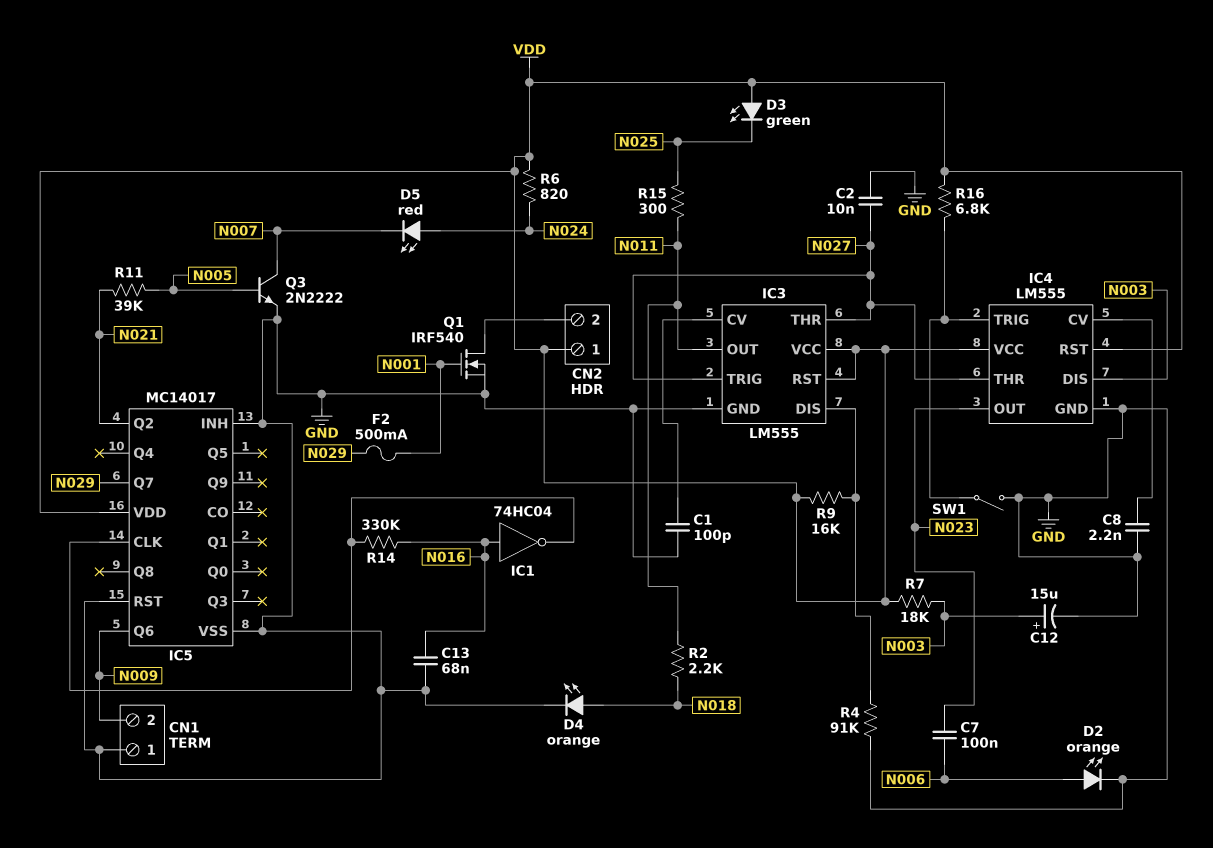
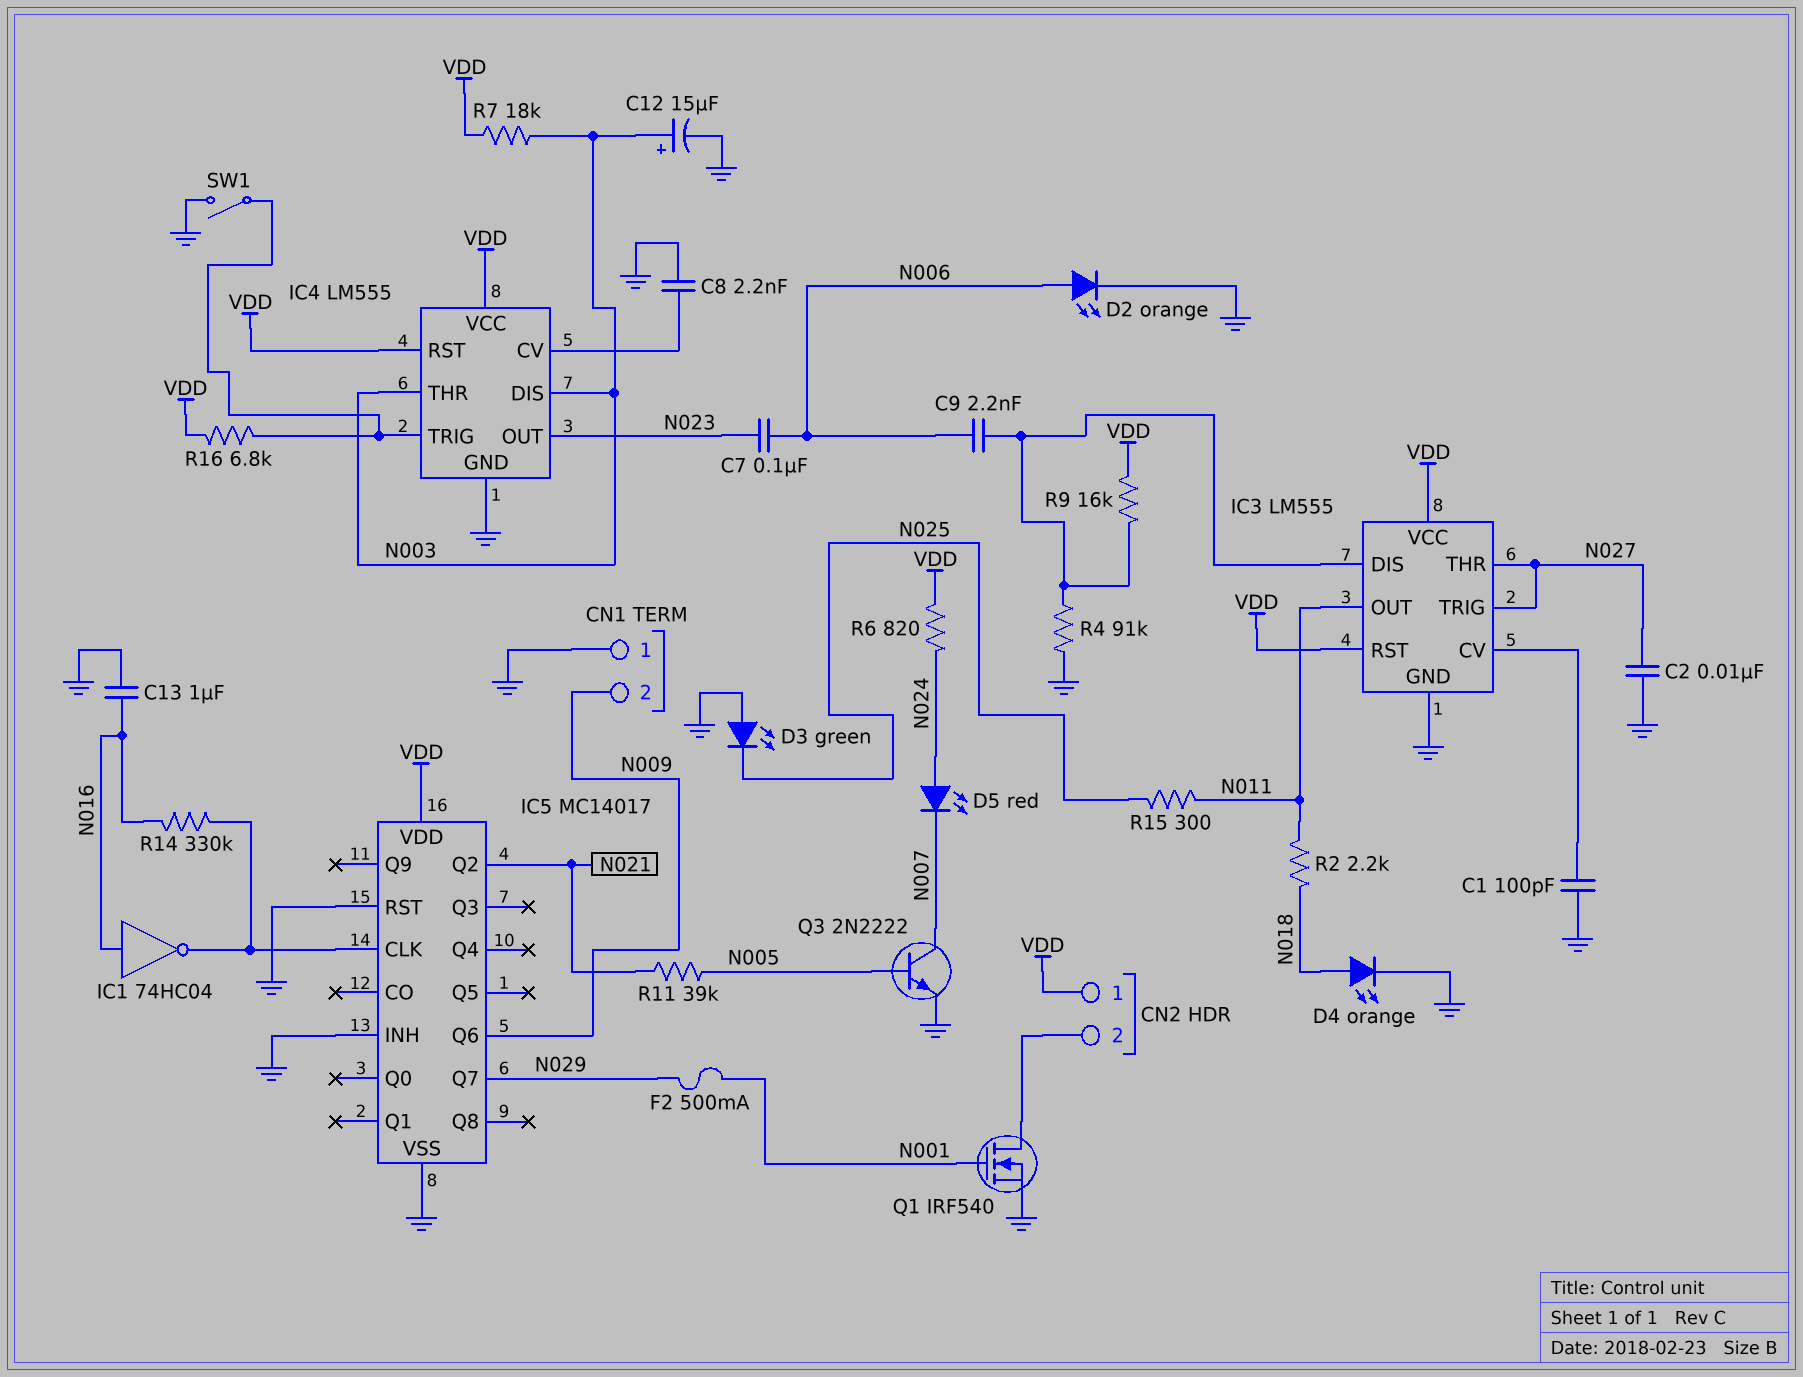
C9: none -> 2.2nF (IC3/DIS, N006)
C13: 68nF (GND, N016) -> 1uF (GND, N016)
D3: LED green (A VDD, K N025) -> LED green (A GND, K N025)
IC4 pin THR: N027 -> N003

